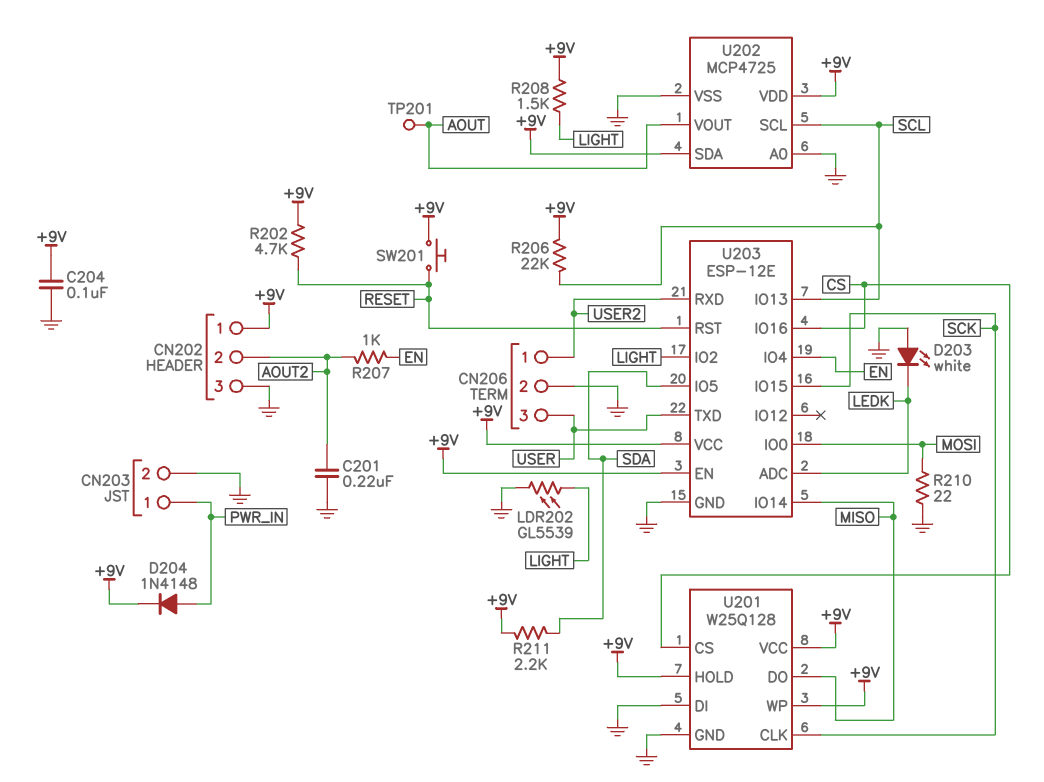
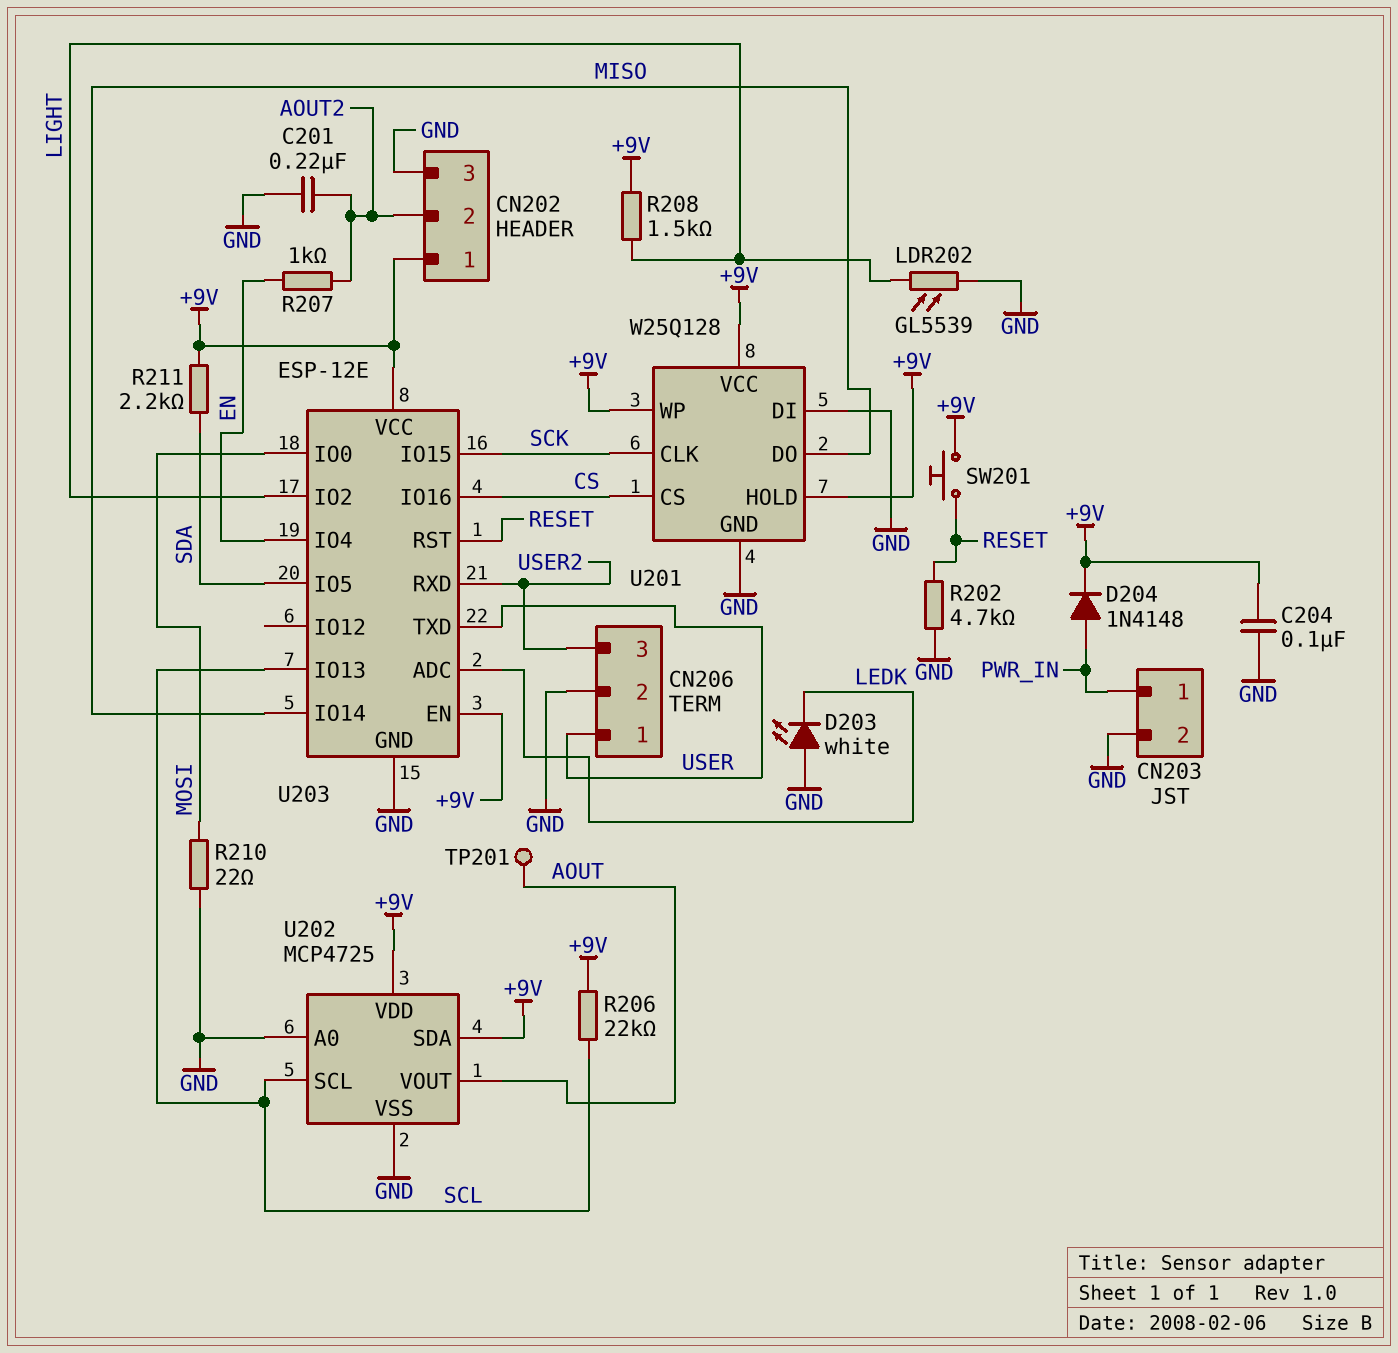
CN206 pin 1: USER2 -> USER
CN206 pin 3: USER -> USER2
R202: 4.7k (+9V, RESET) -> 4.7k (GND, RESET)

